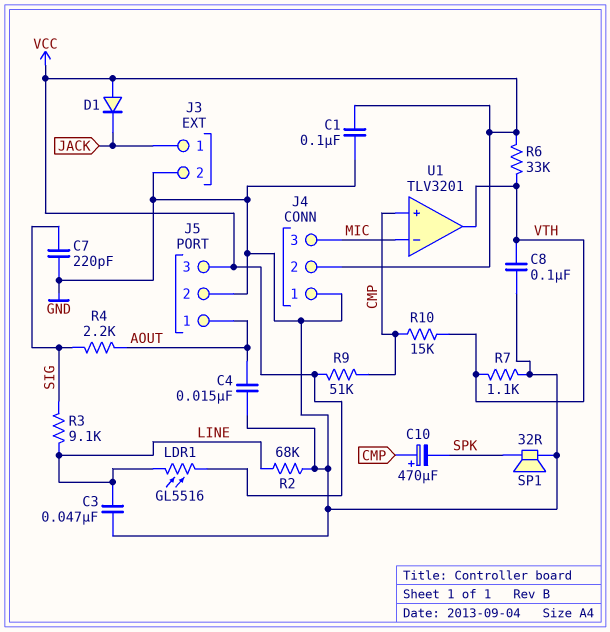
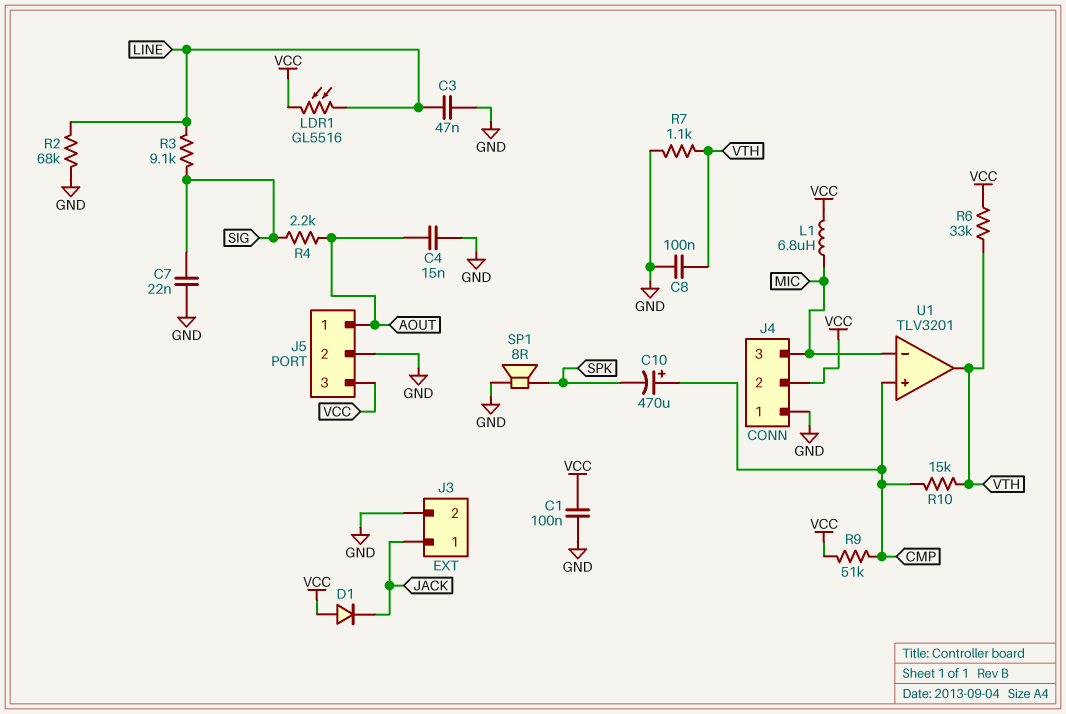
C7: 220pF (GND, SIG) -> 22nF (GND, SIG)
L1: none -> 6.8uH (MIC, VCC)
SP1: speaker 32R (GND, SPK) -> speaker 8R (GND, SPK)

